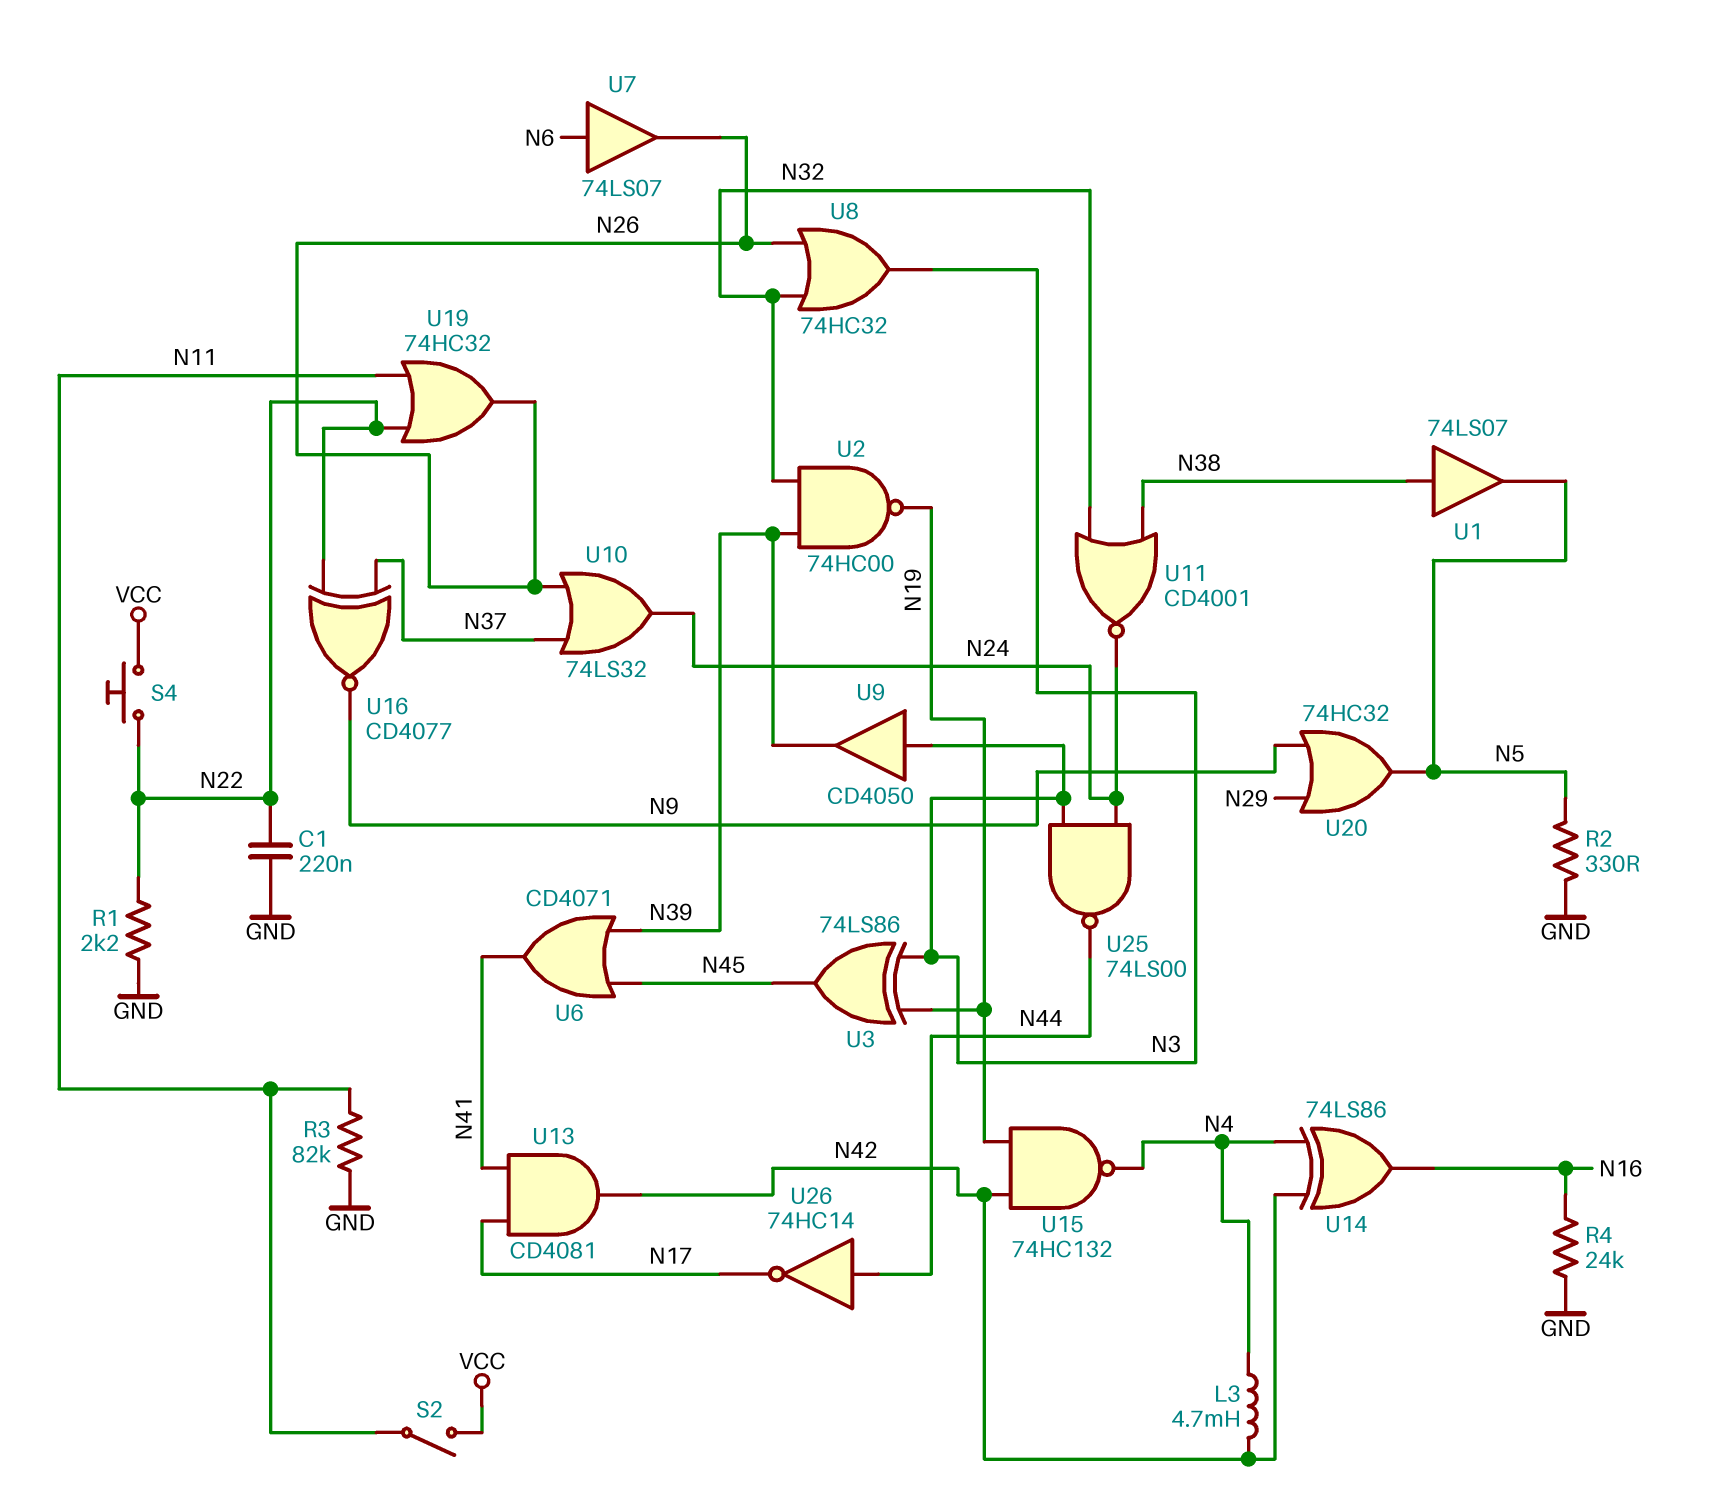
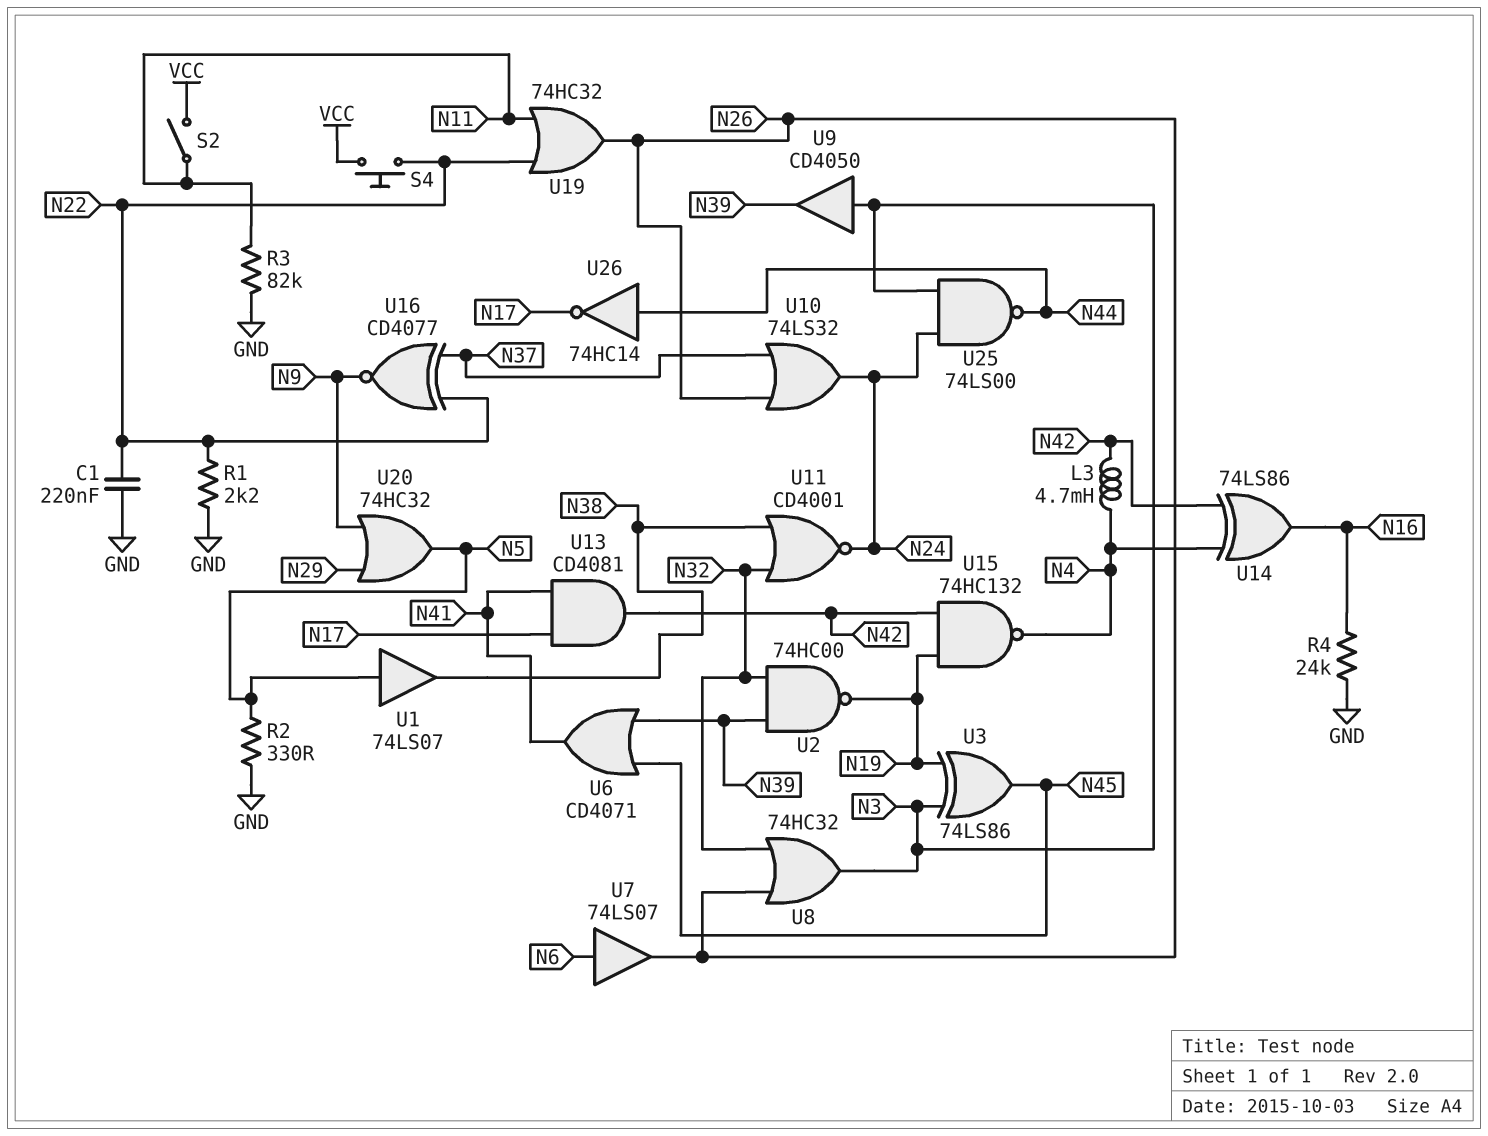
U1: buffer 74LS07 (in N38, out N5) -> buffer 74LS07 (in N5, out N38)

